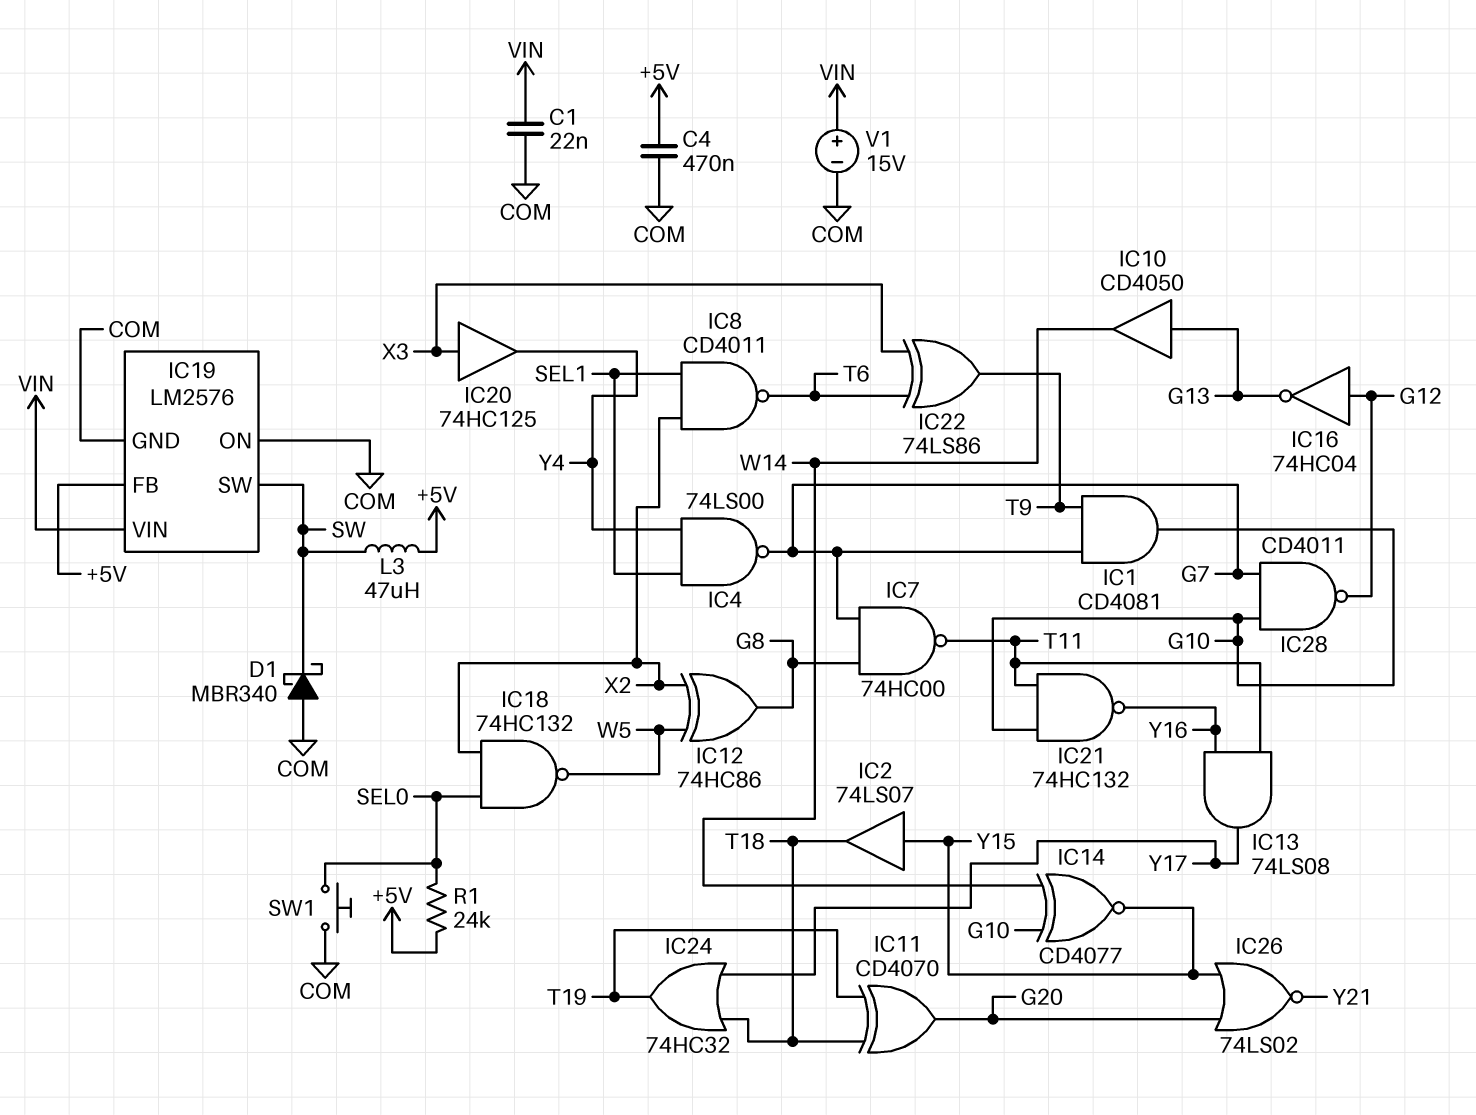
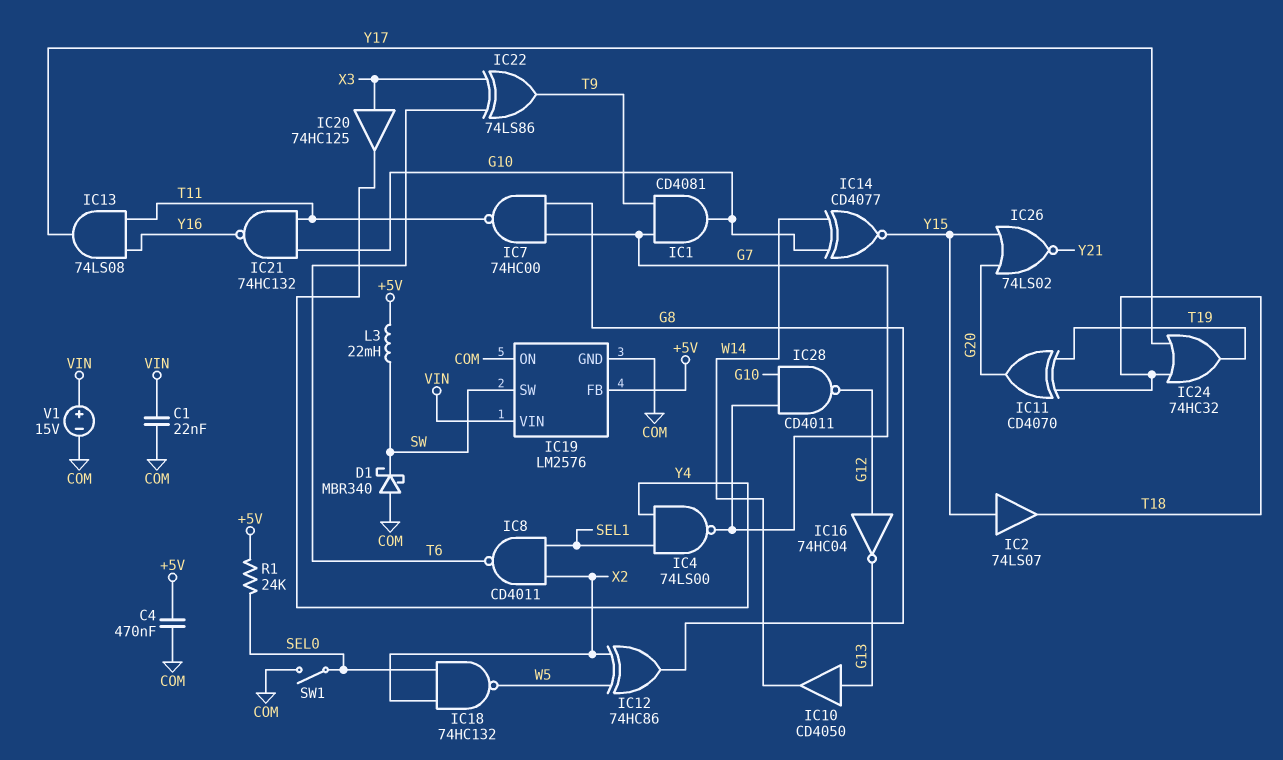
L3: 47uH (+5V, SW) -> 22mH (+5V, SW)
SW1: button (COM, SEL0) -> switch (COM, SEL0)

